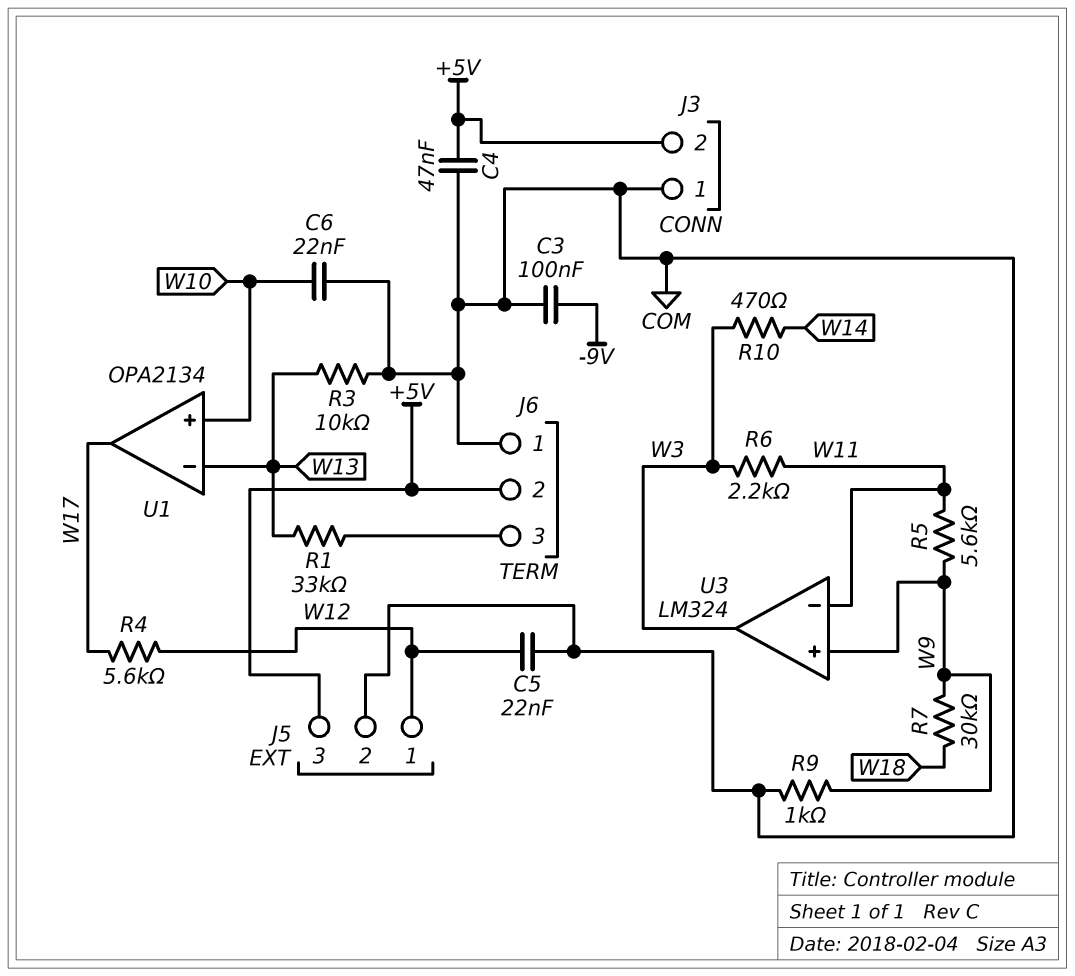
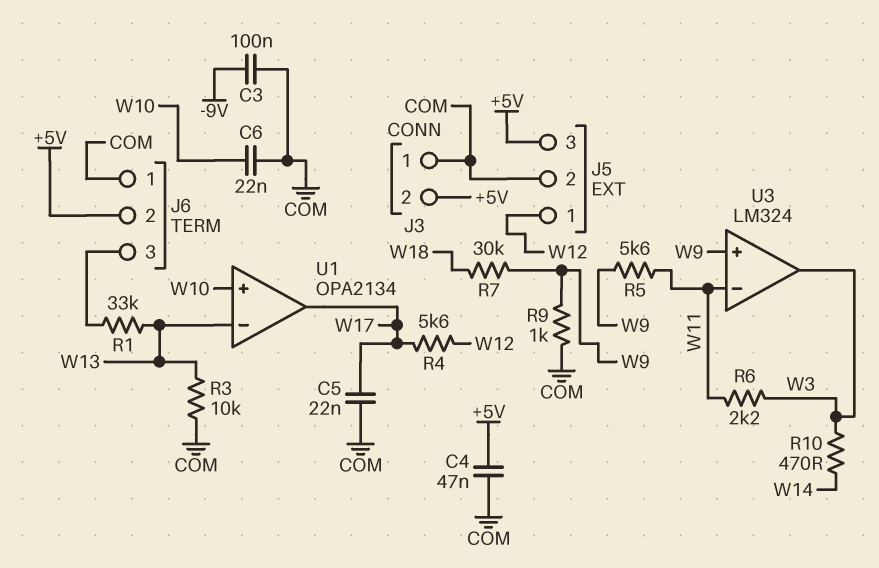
C5: 22nF (COM, W12) -> 22nF (COM, W17)

